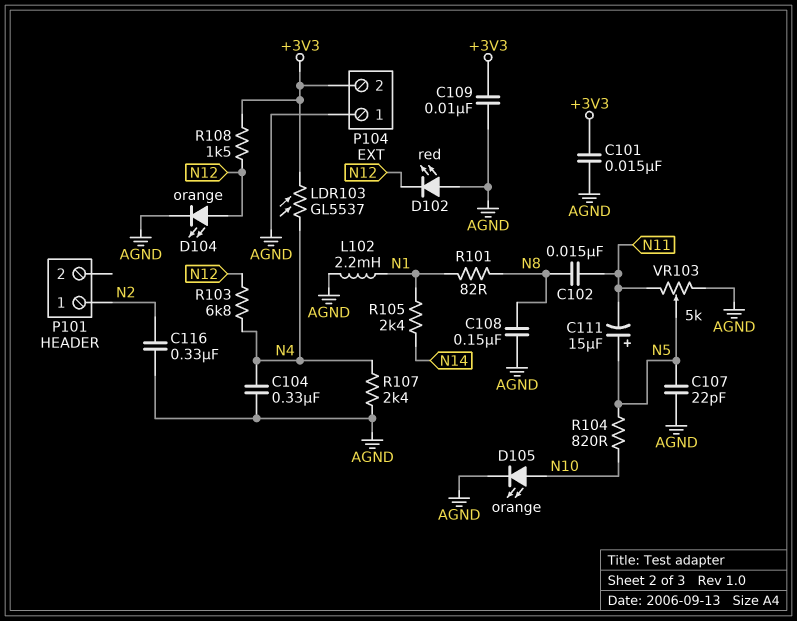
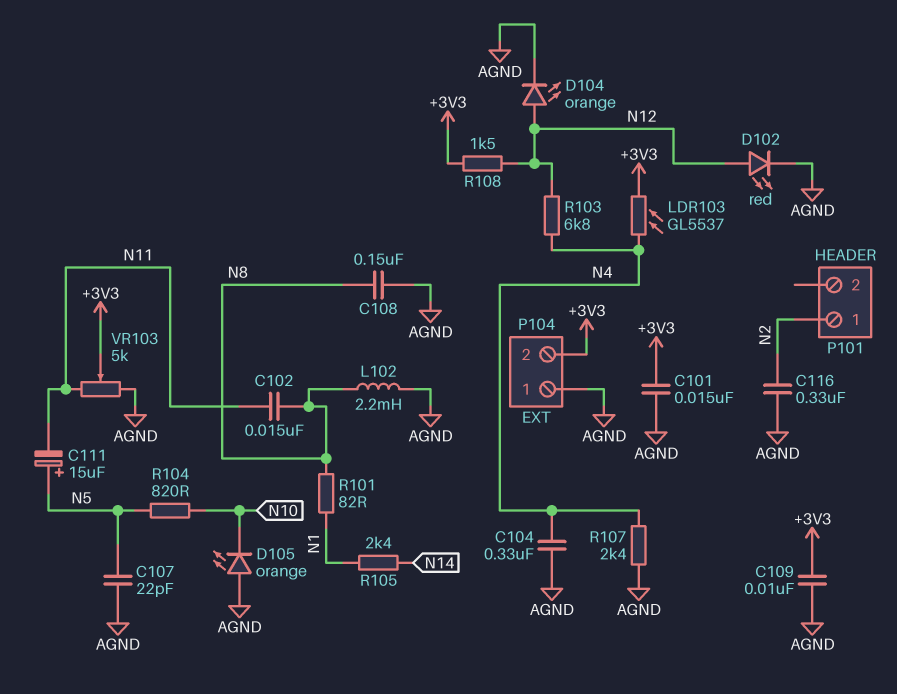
D102: LED red (A AGND, K N12) -> LED red (A N12, K AGND)
D105: LED orange (A N10, K AGND) -> LED orange (A AGND, K N10)
L102: 2.2mH (AGND, N1) -> 2.2mH (AGND, N8)
VR103: 5k (AGND, N11, wiper N5) -> 5k (AGND, N11, wiper +3V3)

